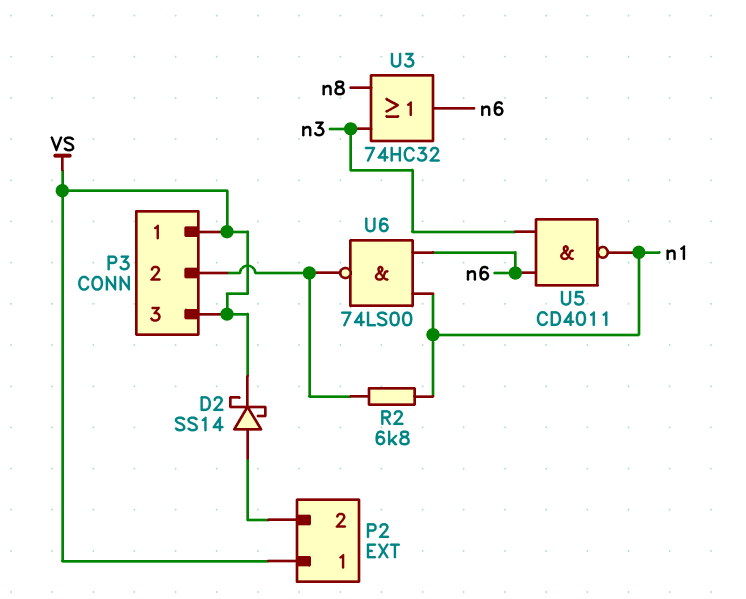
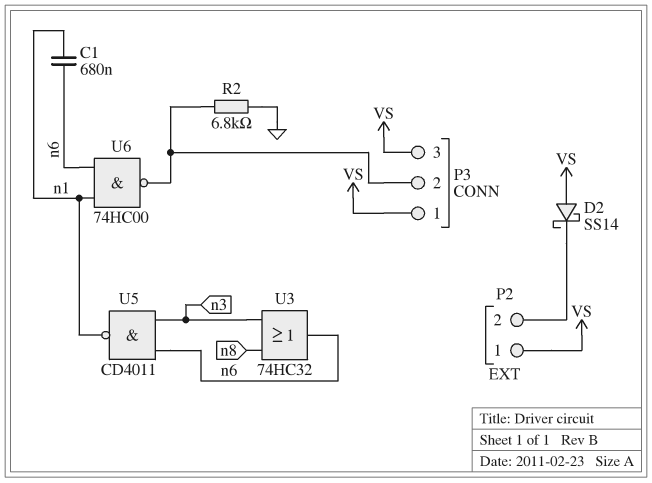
C1: none -> 680nF (n1, n6)
D2: schottky SS14 (A P2/2, K VS) -> schottky SS14 (A VS, K P2/2)
R2: 6.8k (P3/2, n1) -> 6.8k (GND, P3/2)
U6: NAND 74LS00 (in n1, in n6, out P3/2) -> NAND 74HC00 (in n1, in n6, out P3/2)

